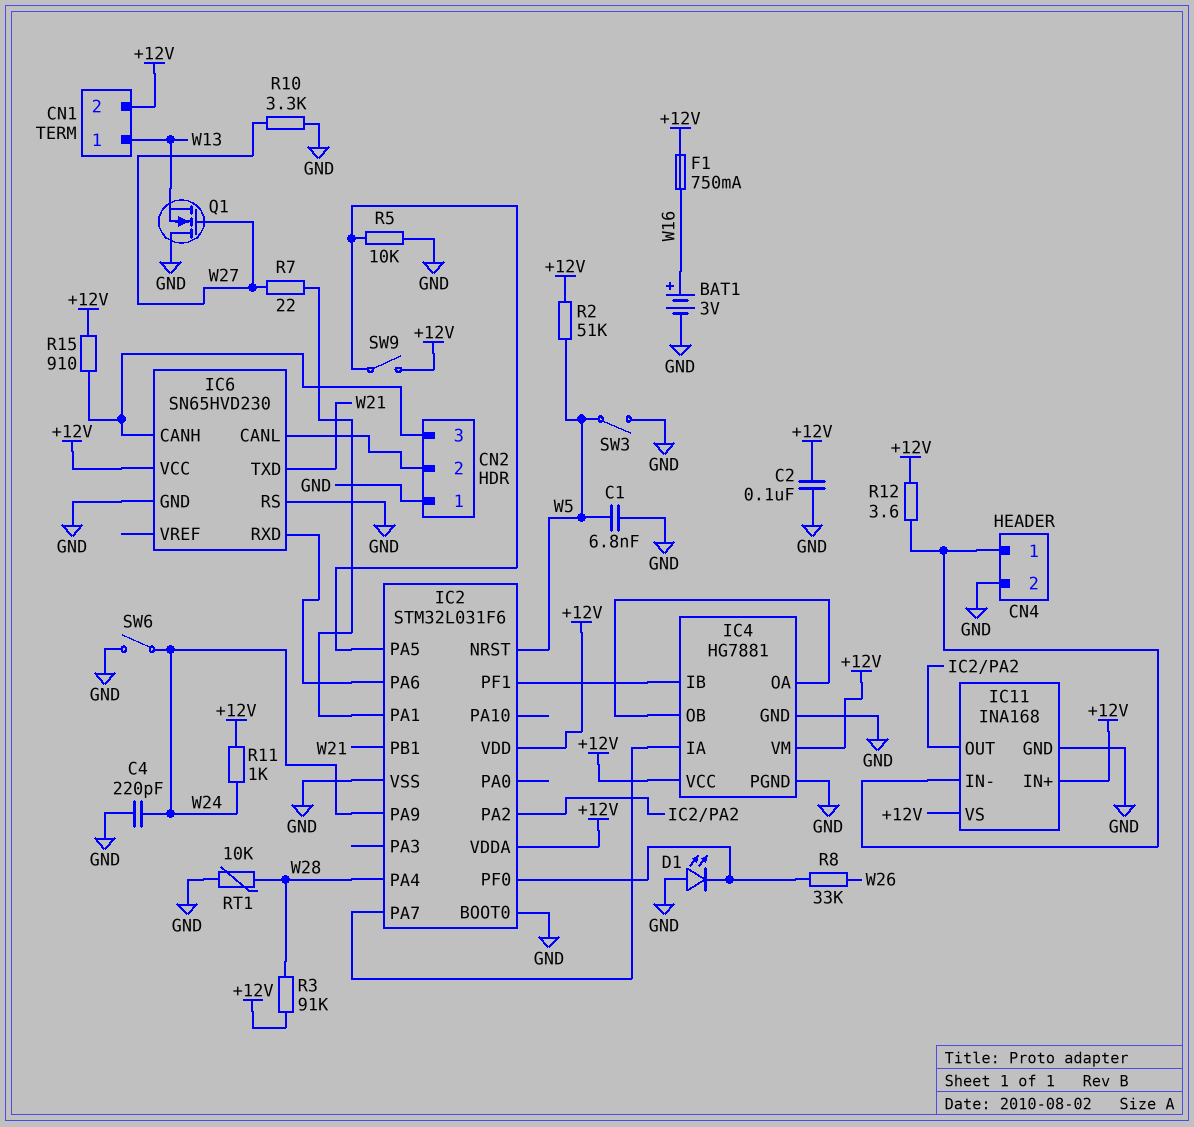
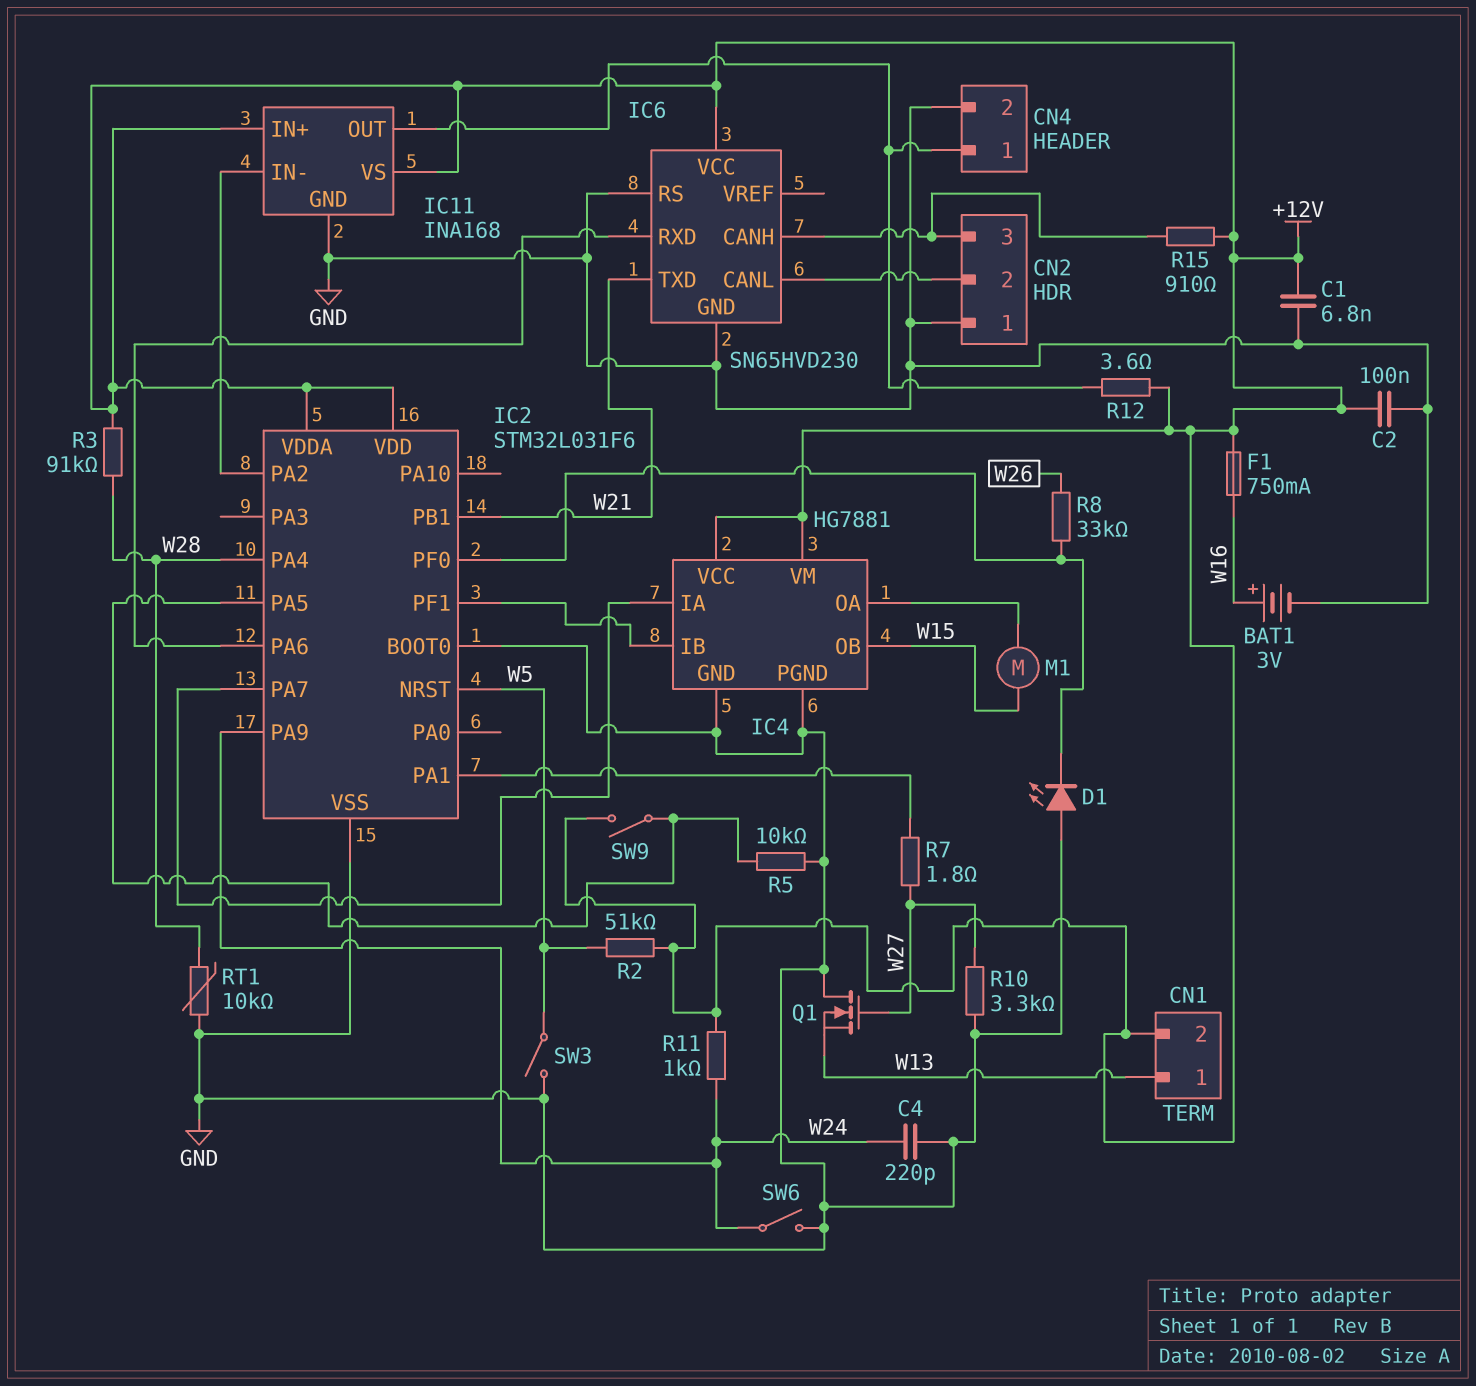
C1: 6.8nF (GND, W5) -> 6.8nF (+12V, GND)
IC4 pin OB: IC4/OA -> W15
IC11 pin IN-: CN4/1 -> IC2/PA2
IC11 pin OUT: IC2/PA2 -> CN4/1
M1: none -> motor (IC4/OA, W15)
R7: 22 (IC2/PA1, W27) -> 1.8 (IC2/PA1, W27)

